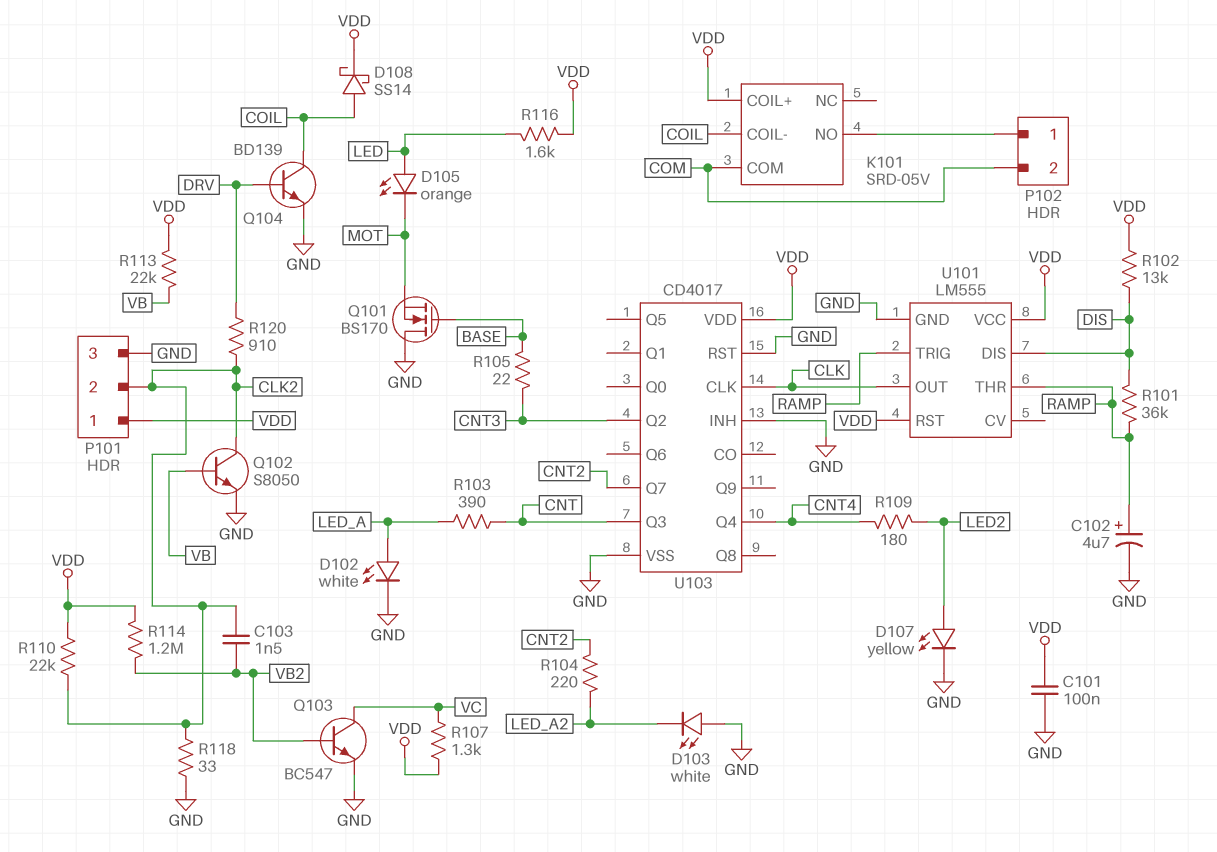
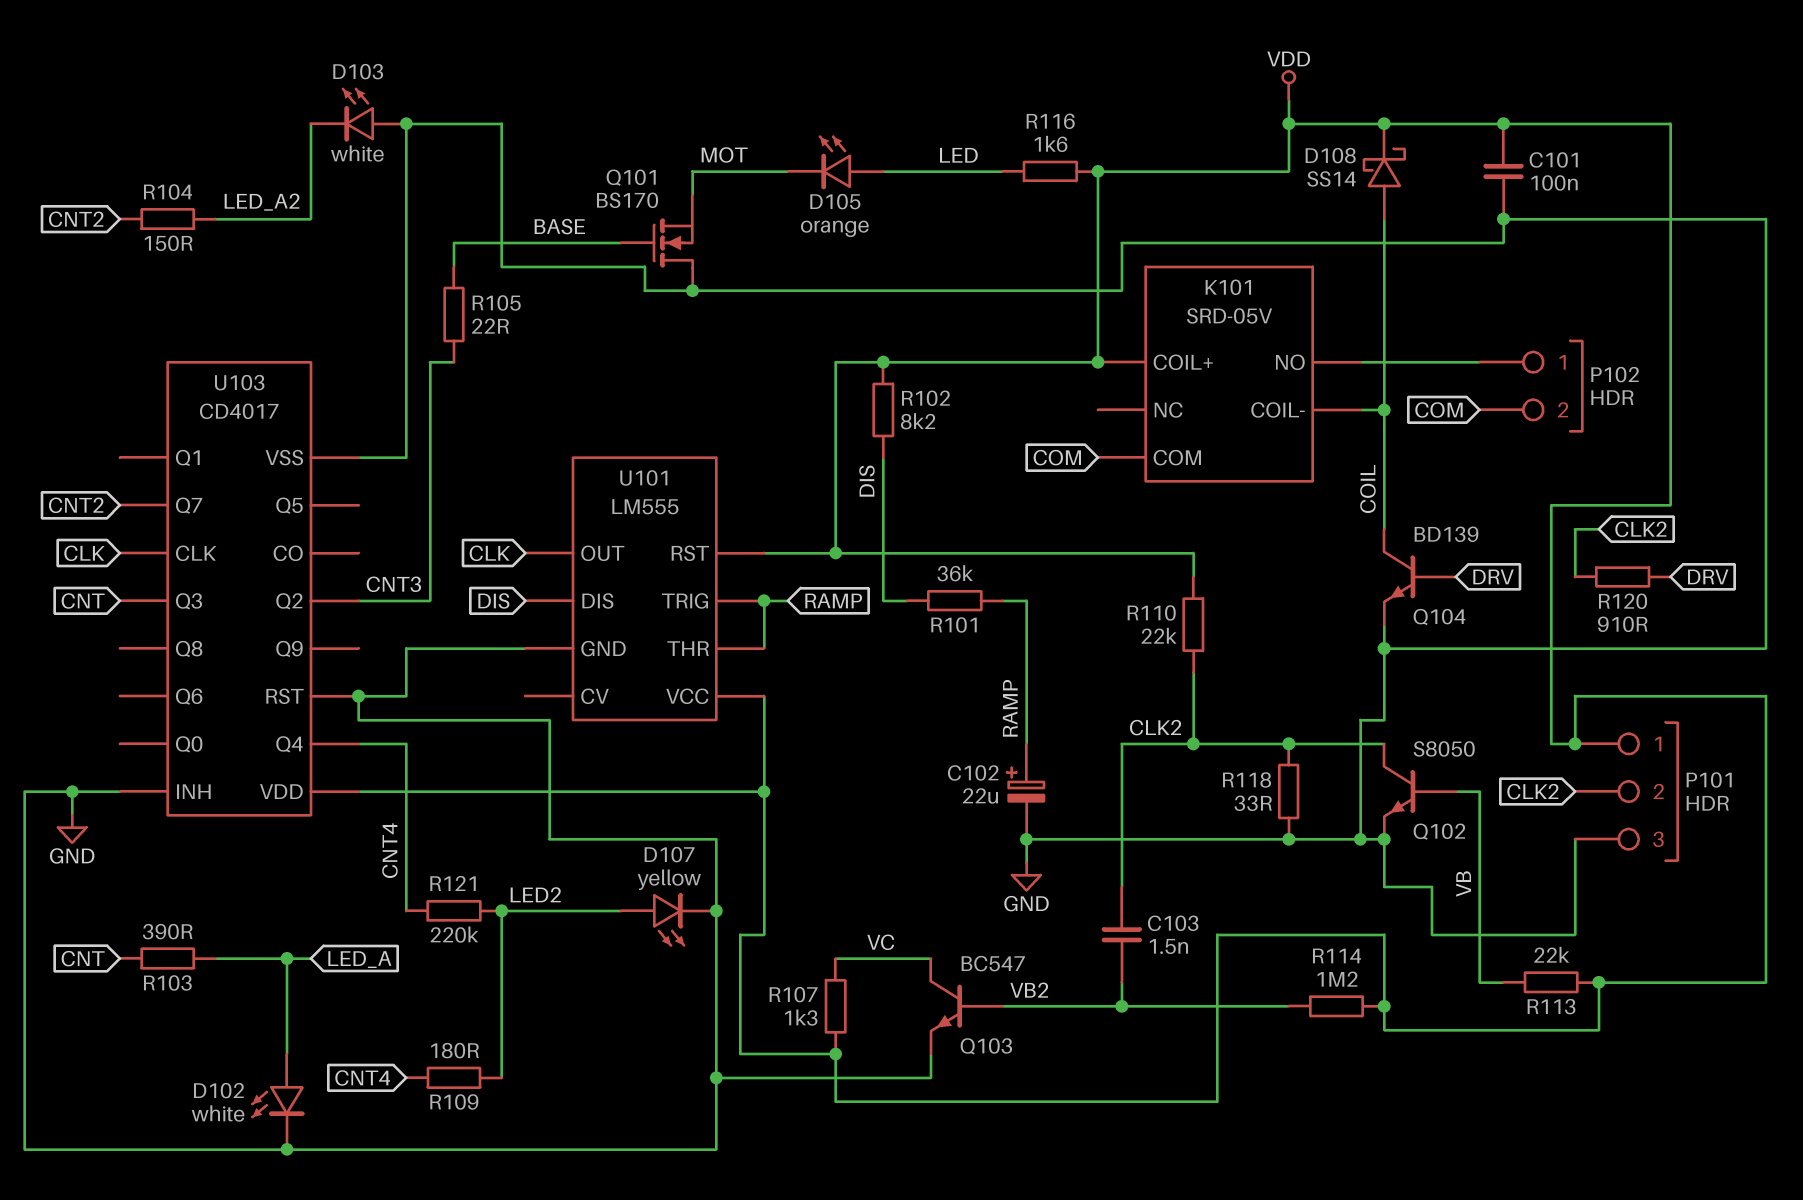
C102: 4.7uF (plus RAMP, minus GND) -> 22uF (plus RAMP, minus GND)
R102: 13k (DIS, VDD) -> 8.2k (DIS, VDD)
R104: 220 (CNT2, LED_A2) -> 150 (CNT2, LED_A2)
R121: none -> 220k (CNT4, LED2)

